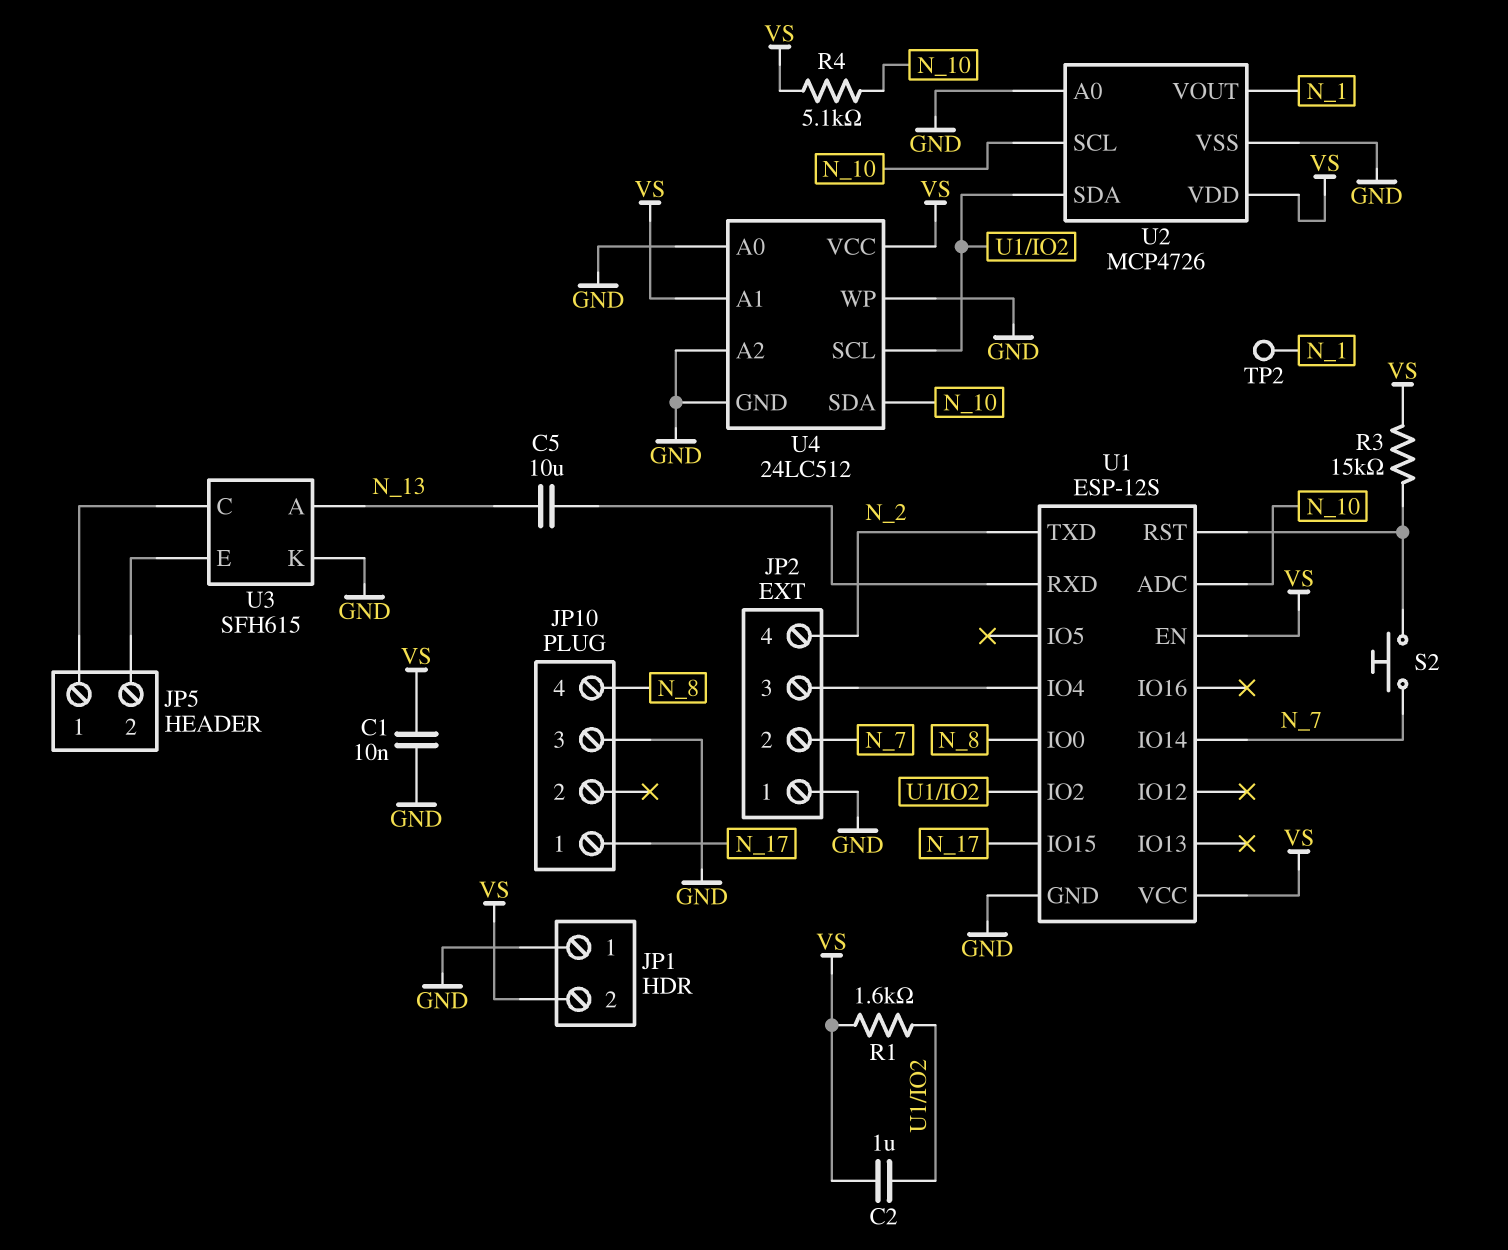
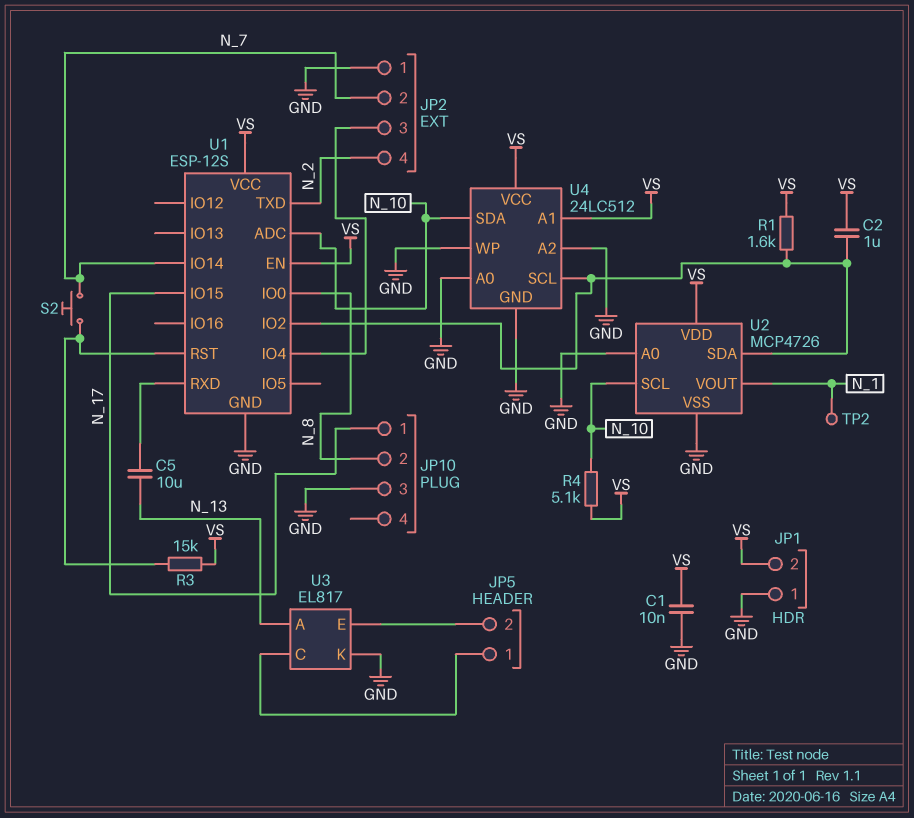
JP10 pin 2: none -> N_8
JP10 pin 4: N_8 -> none
U3: SFH615 -> EL817

